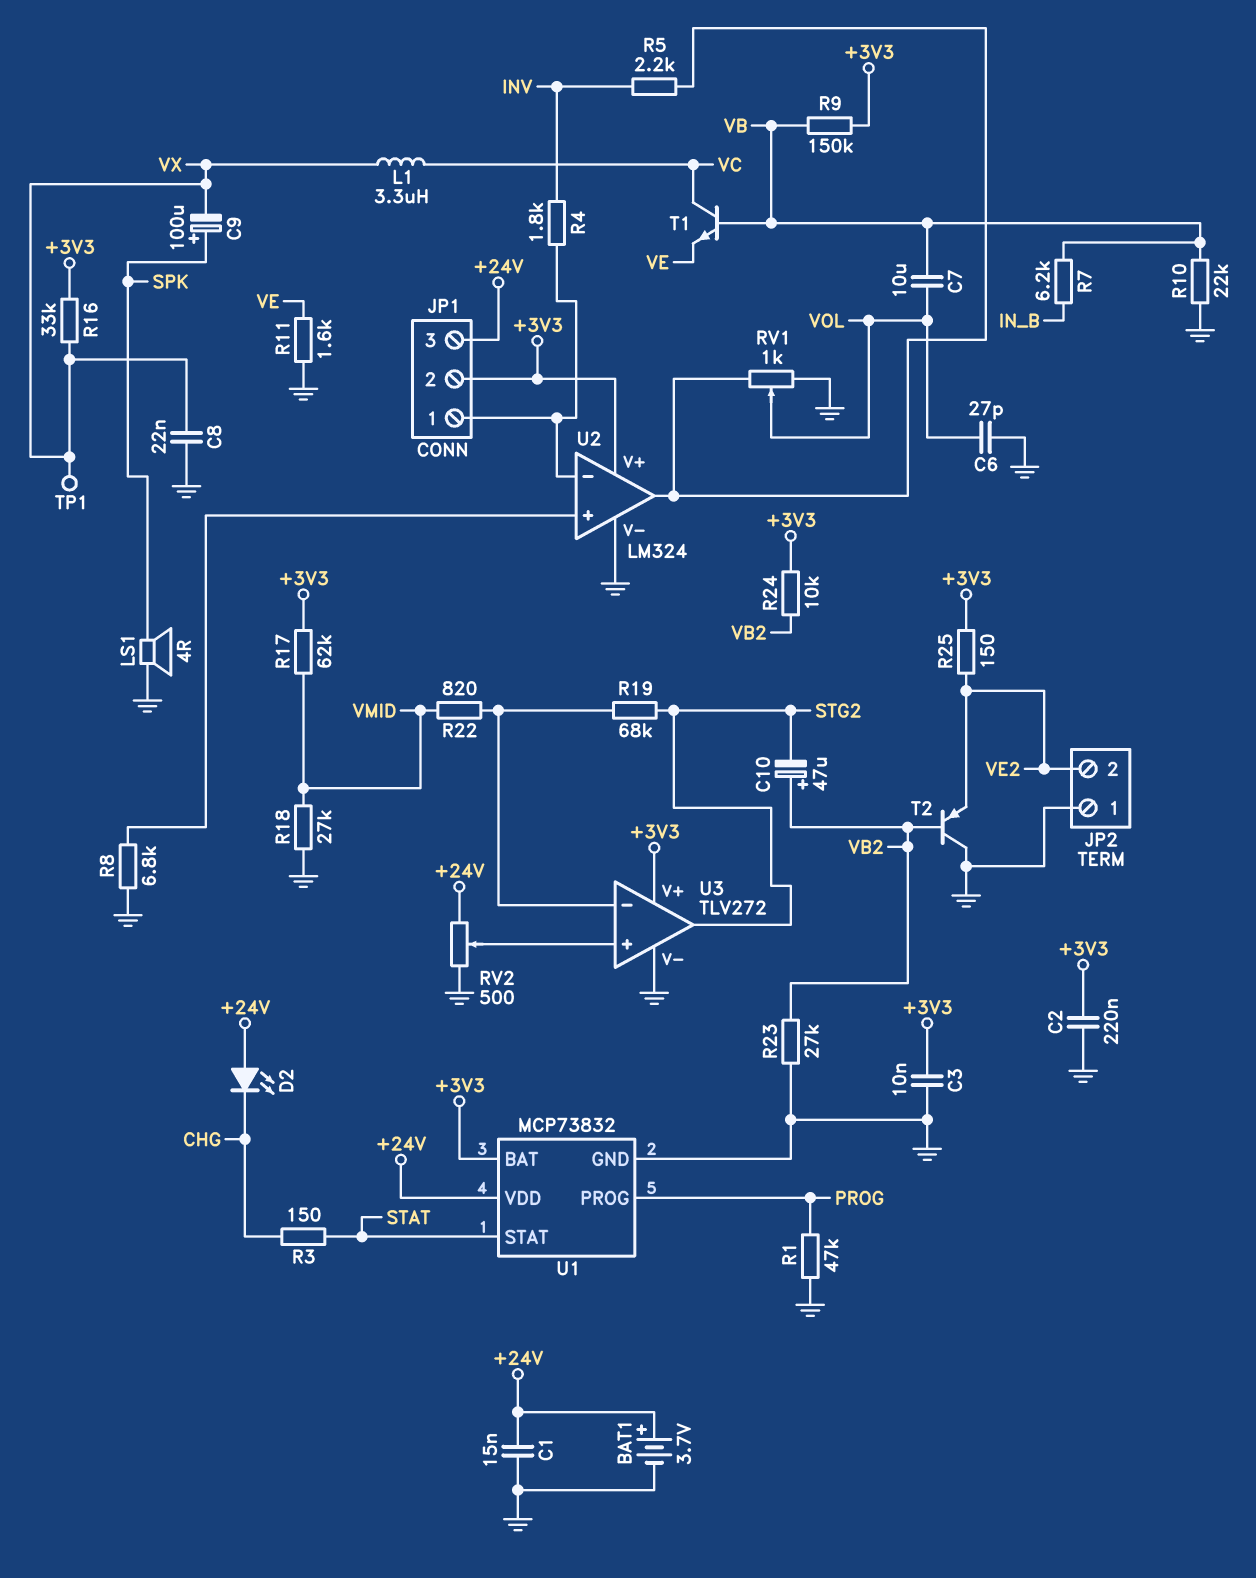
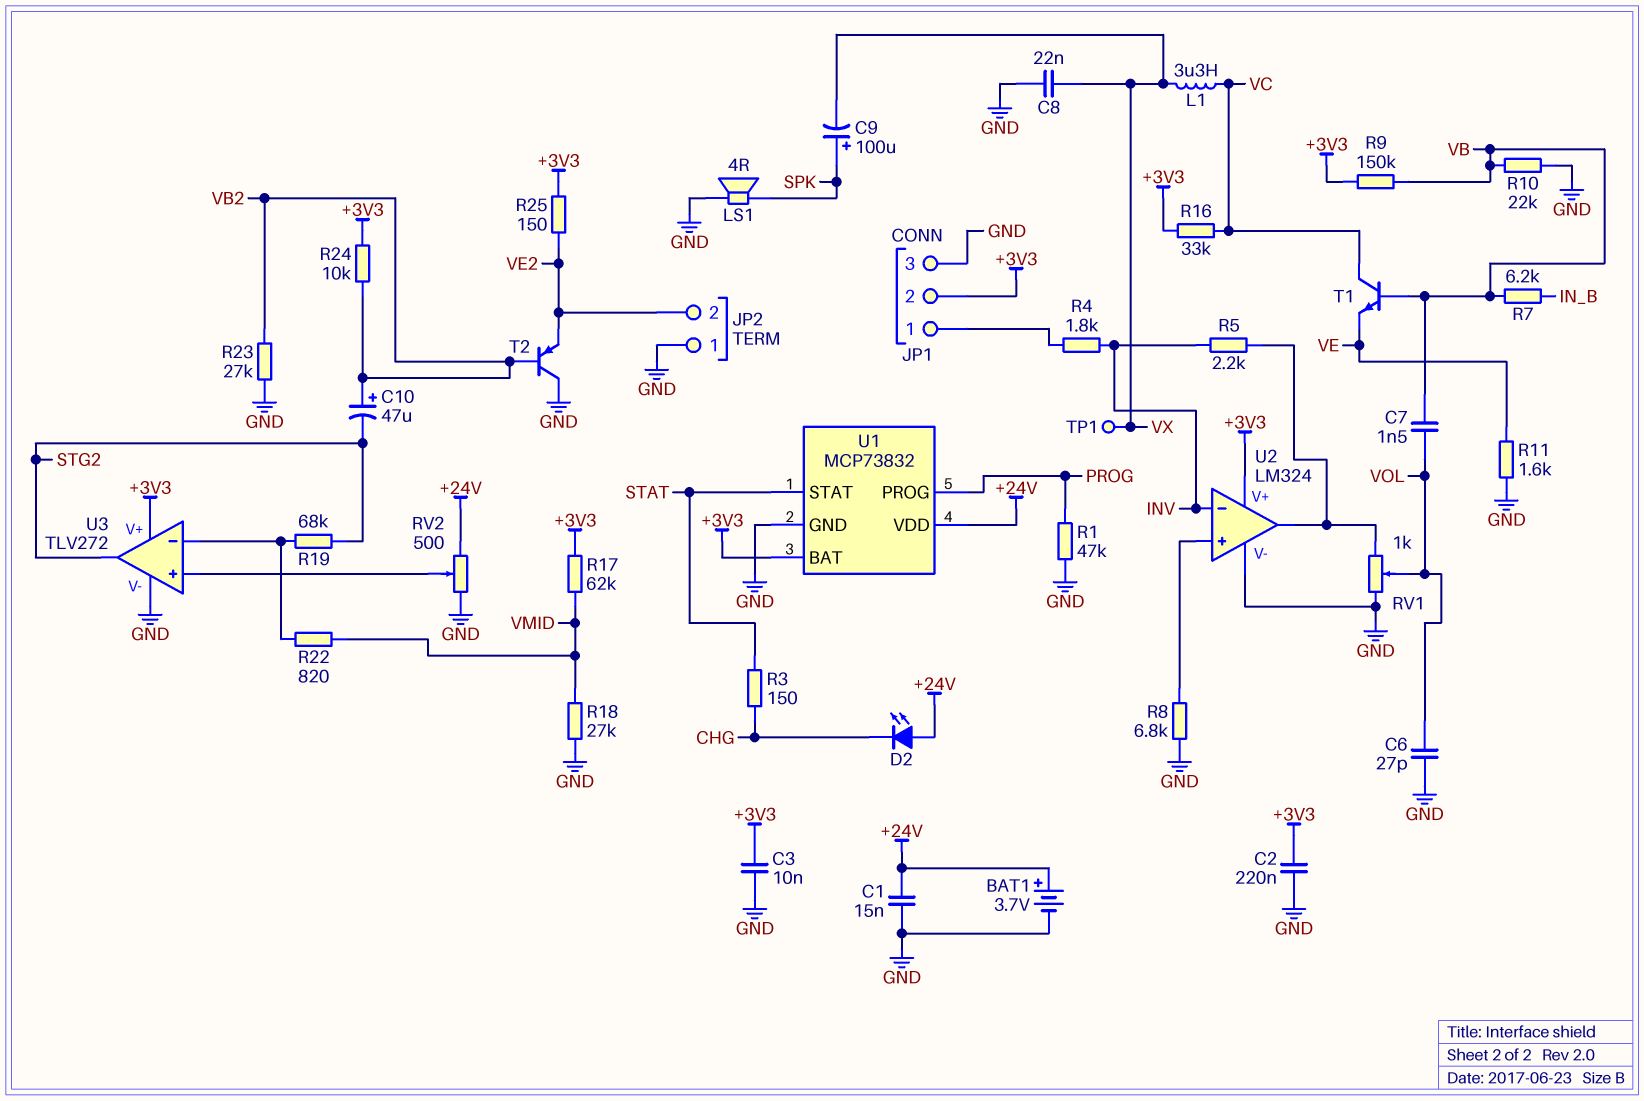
C7: 10uF (VB, VOL) -> 1.5nF (VB, VOL)
JP1 pin 3: +24V -> GND
R16: 33k (+3V3, VX) -> 33k (+3V3, VC)
U2 pin in-: JP1/1 -> INV

